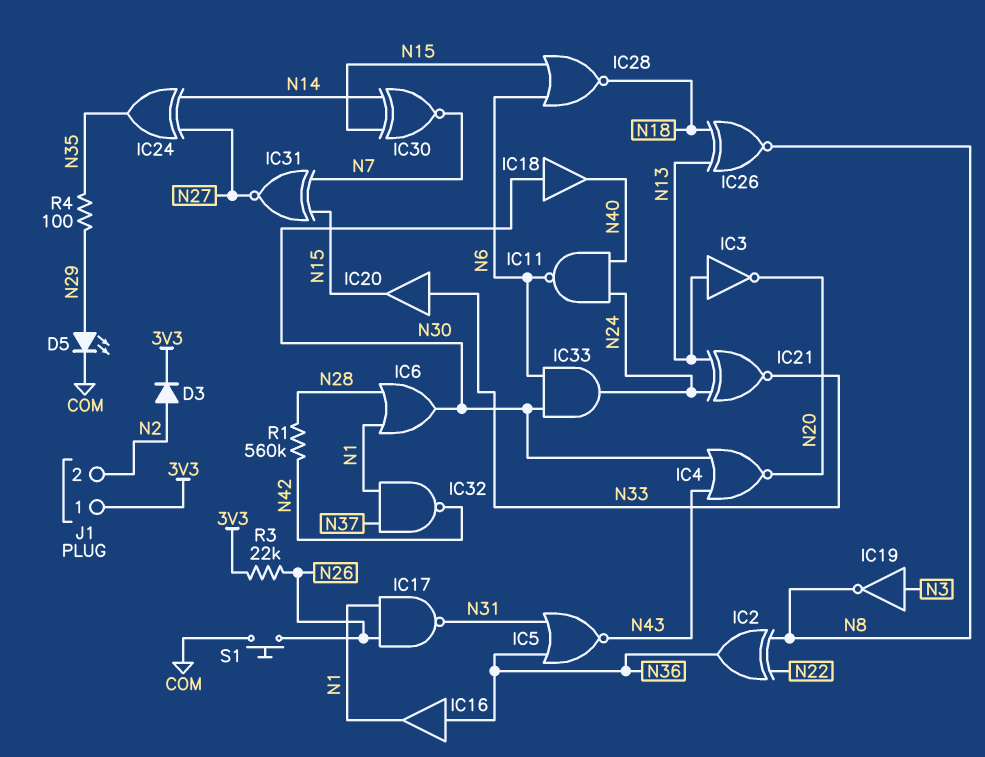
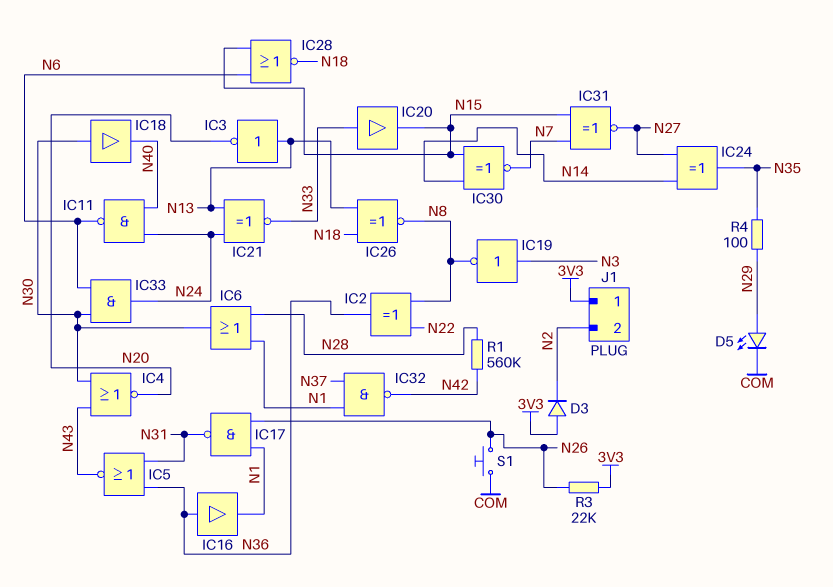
D3: diode (A N2, K 3V3) -> diode (A 3V3, K N2)

